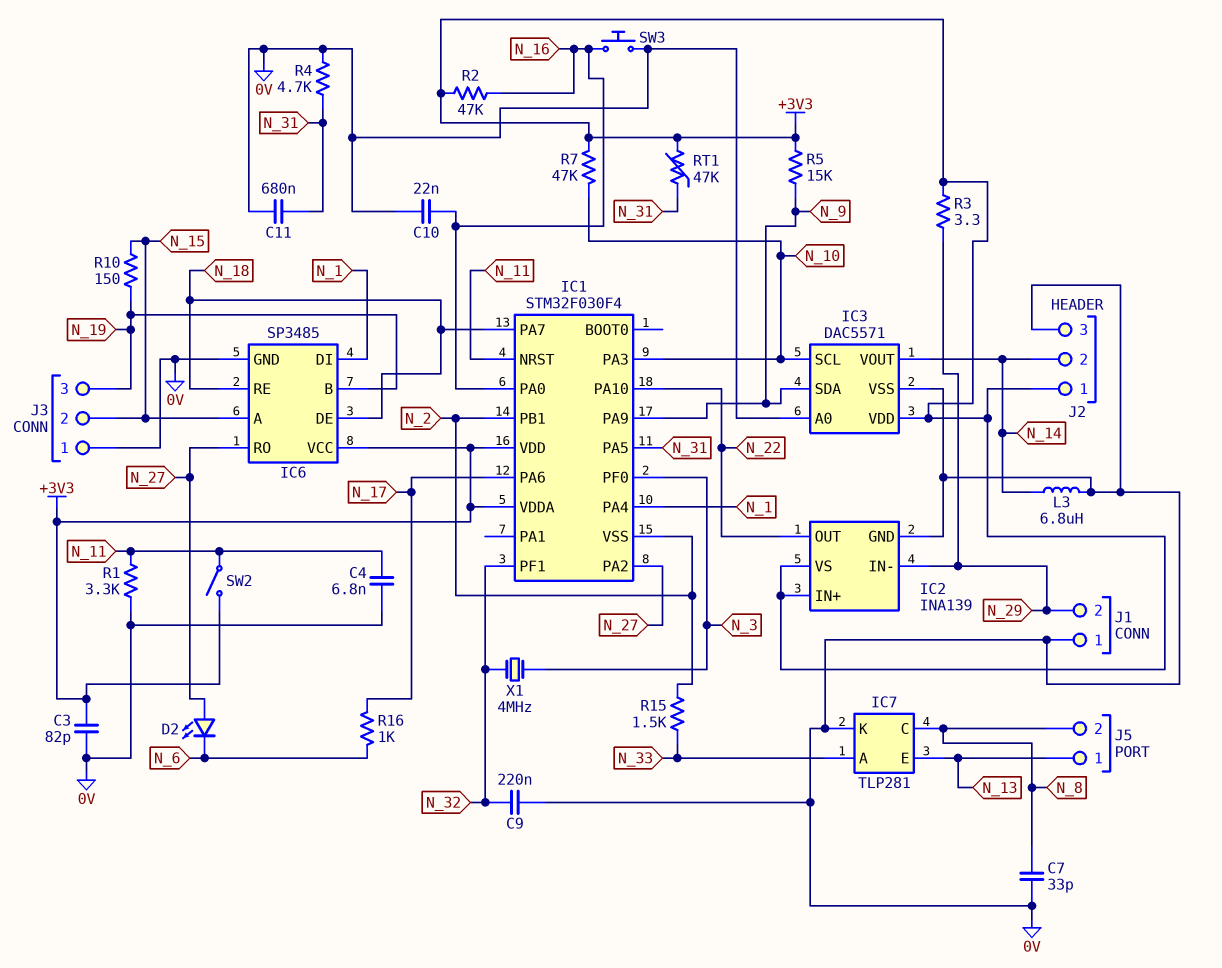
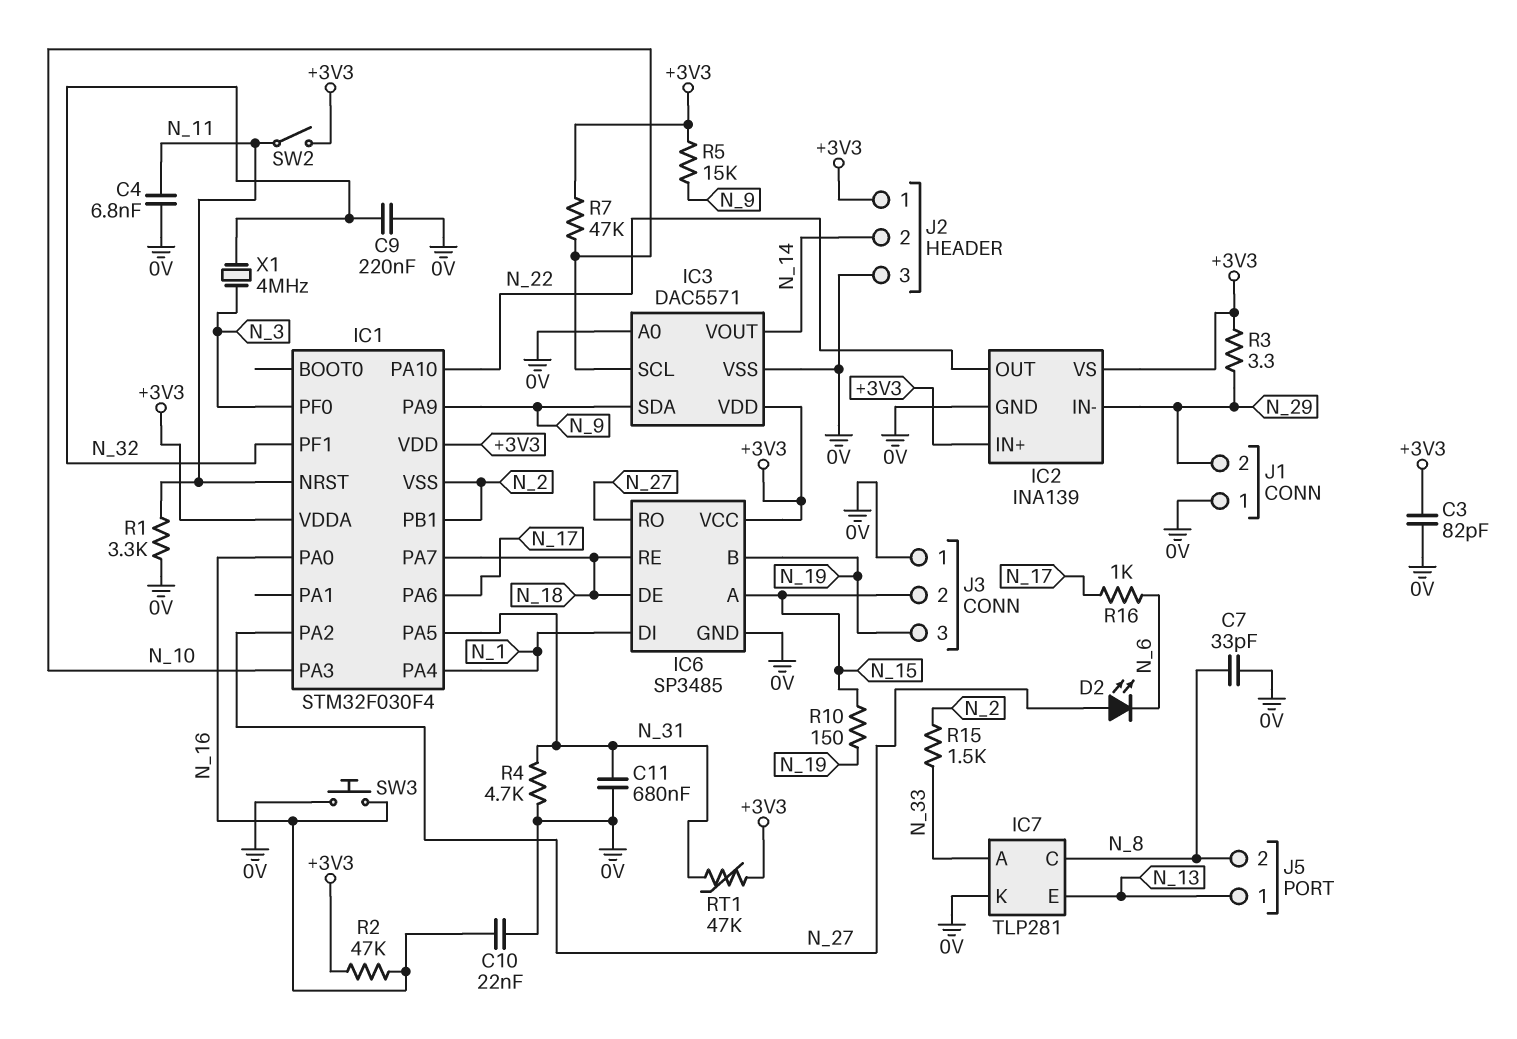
L3: 6.8uH (0V, N_14) -> none

